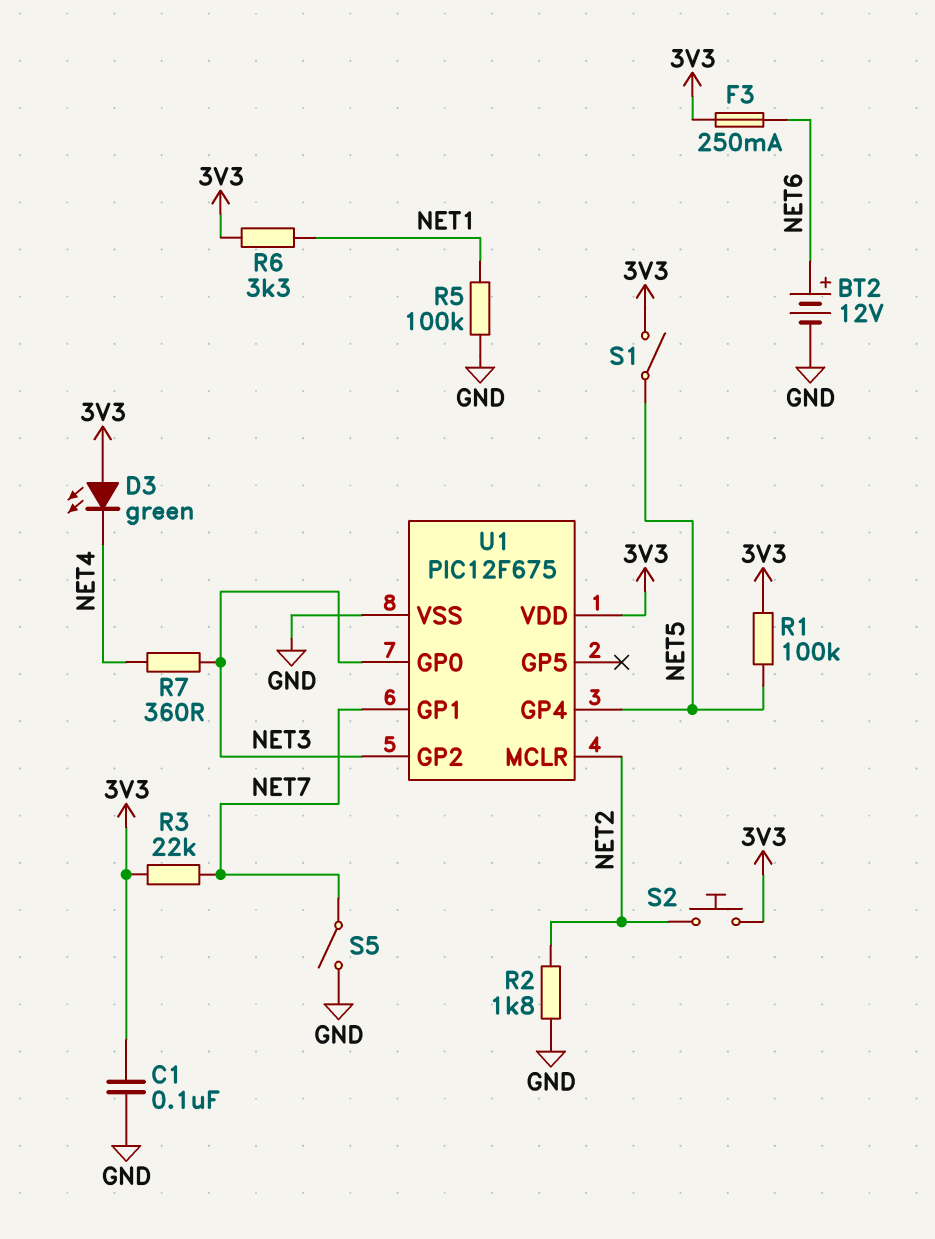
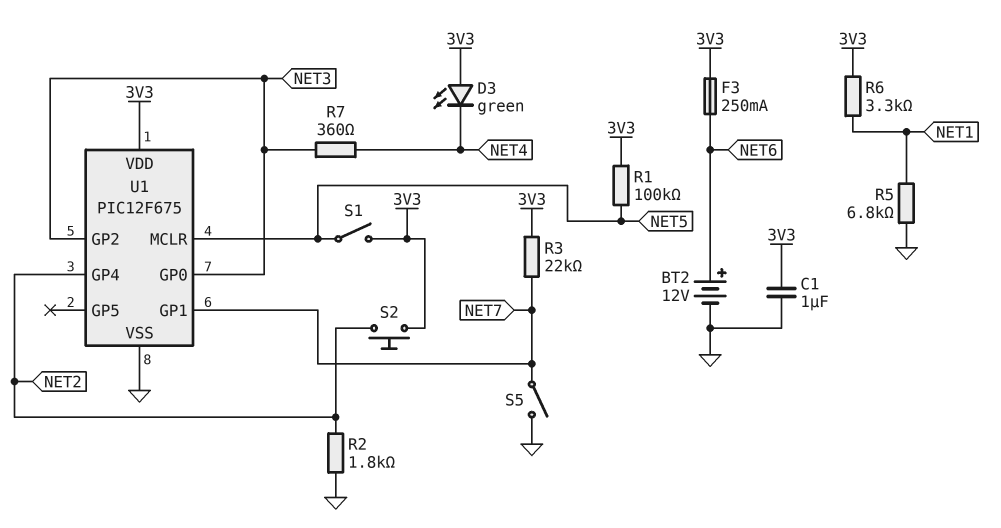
C1: 100nF (3V3, GND) -> 1uF (3V3, GND)
R5: 100k (GND, NET1) -> 6.8k (GND, NET1)
U1 pin GP4: NET5 -> NET2
U1 pin MCLR: NET2 -> NET5

